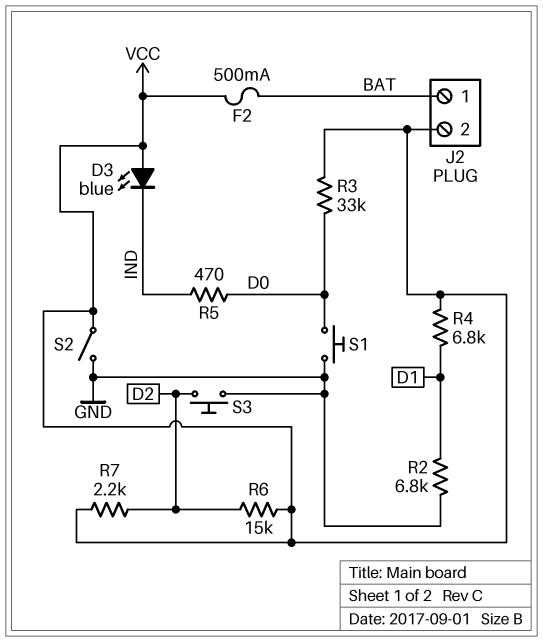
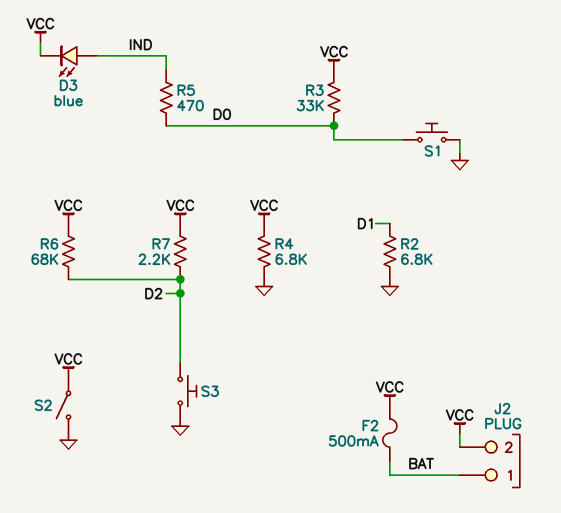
D3: LED blue (A VCC, K IND) -> LED blue (A IND, K VCC)
R4: 6.8k (D1, VCC) -> 6.8k (GND, VCC)
R6: 15k (D2, VCC) -> 68k (D2, VCC)

